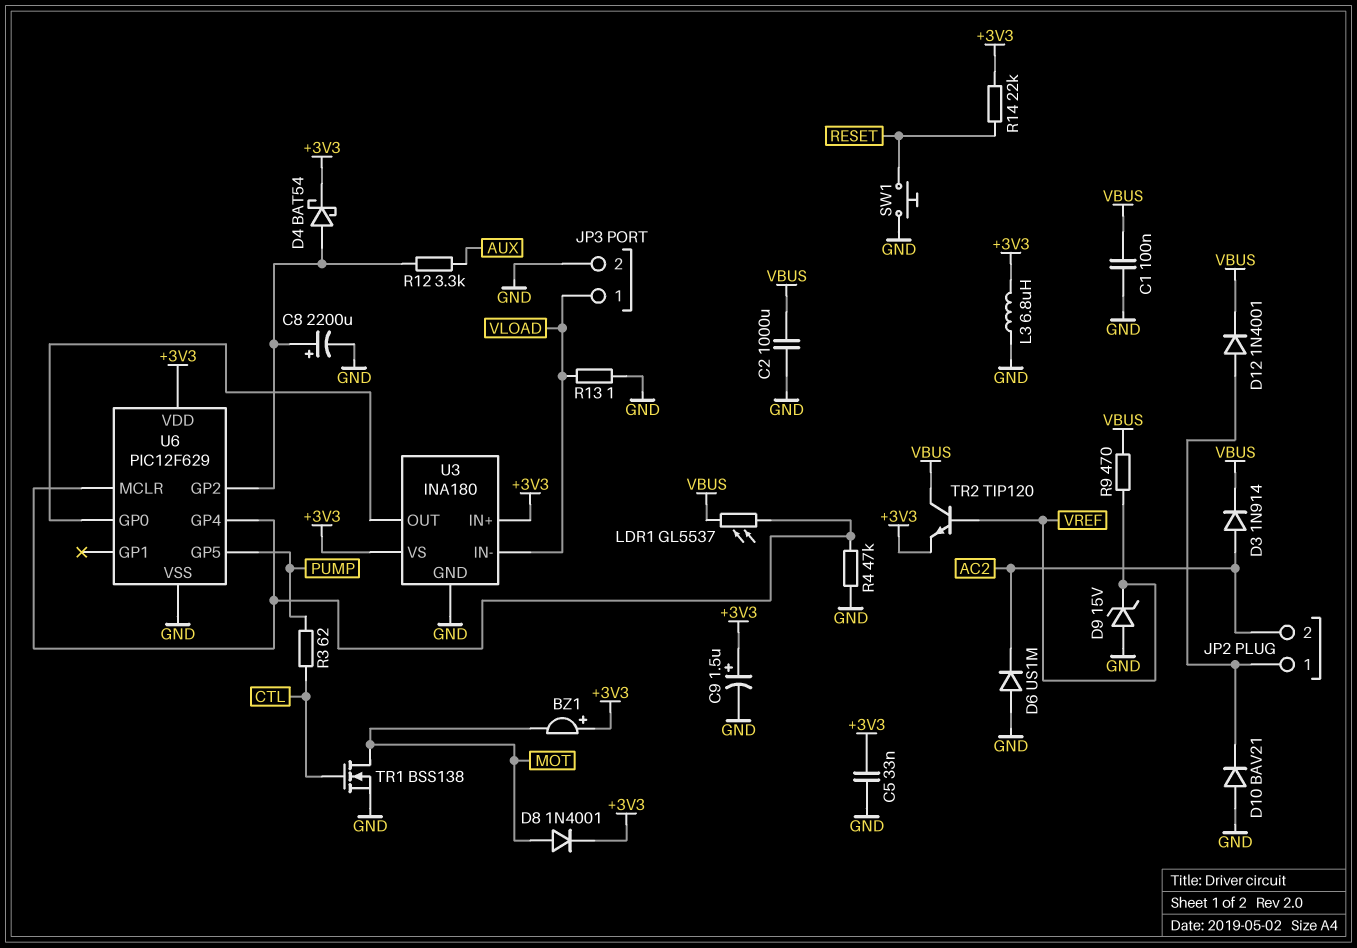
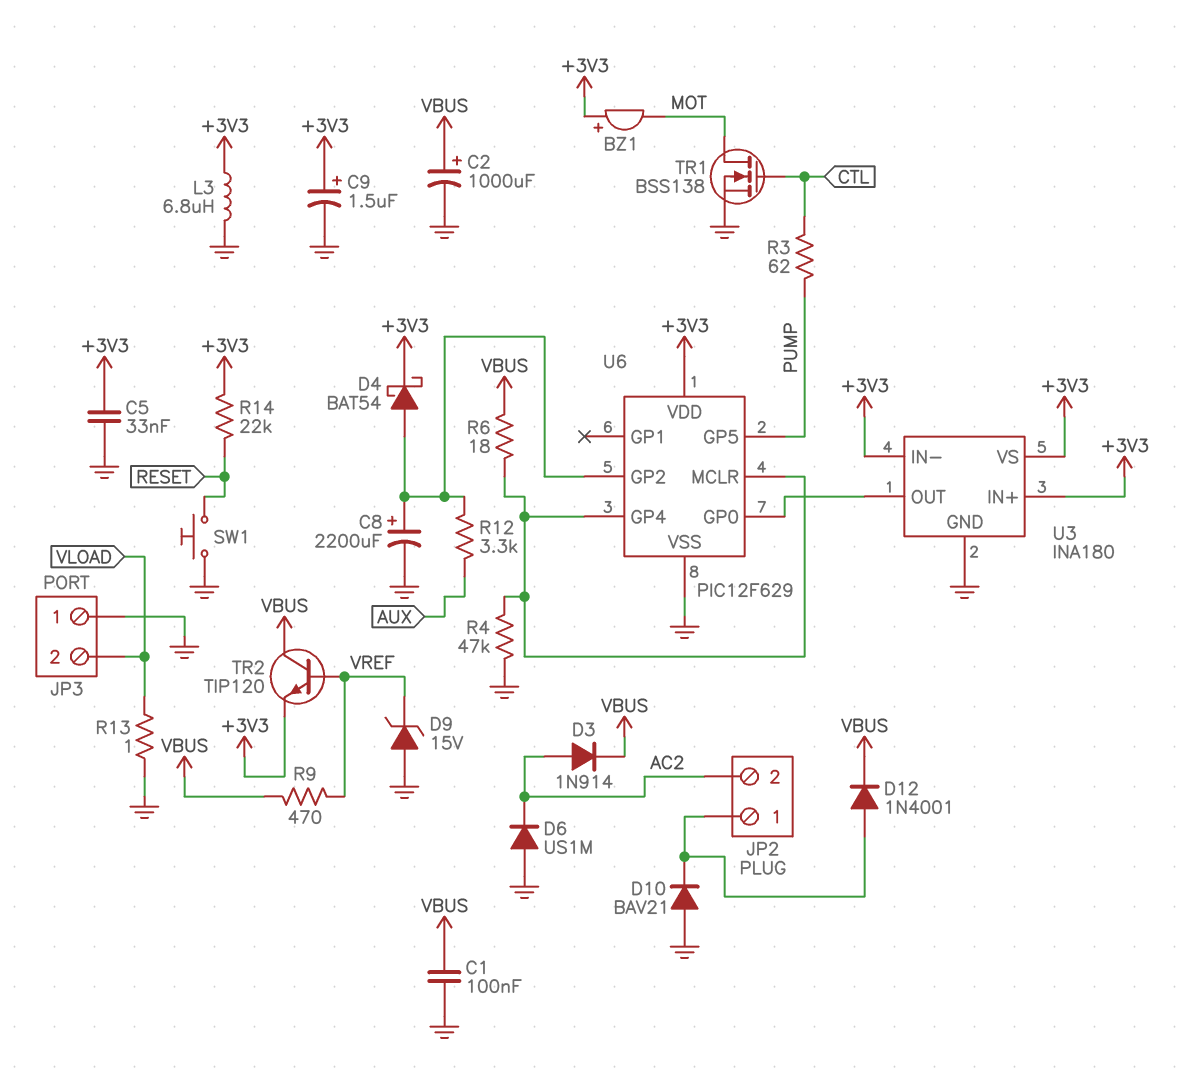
C2: 1000uF (GND, VBUS) -> 1000uF (plus VBUS, minus GND)
D8: diode 1N4001 (A MOT, K +3V3) -> none
JP3 pin 1: VLOAD -> GND
JP3 pin 2: GND -> VLOAD
LDR1: GL5537 (U6/GP4, VBUS) -> none
R6: none -> 18 (U6/GP4, VBUS)
U3 pin IN-: VLOAD -> +3V3

